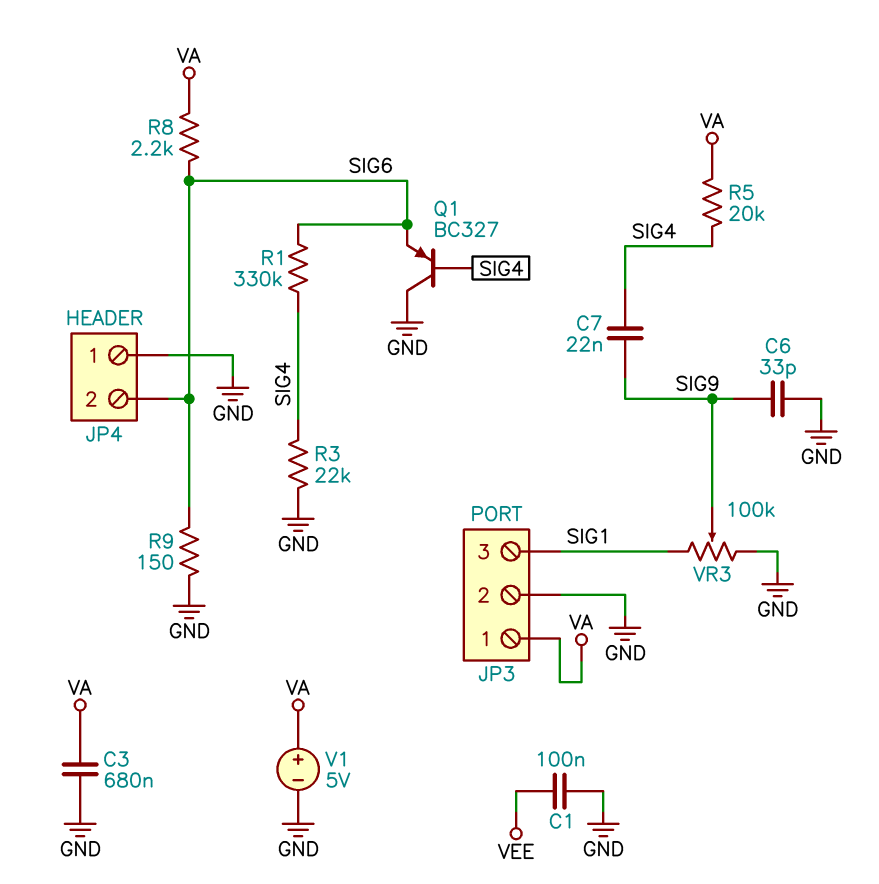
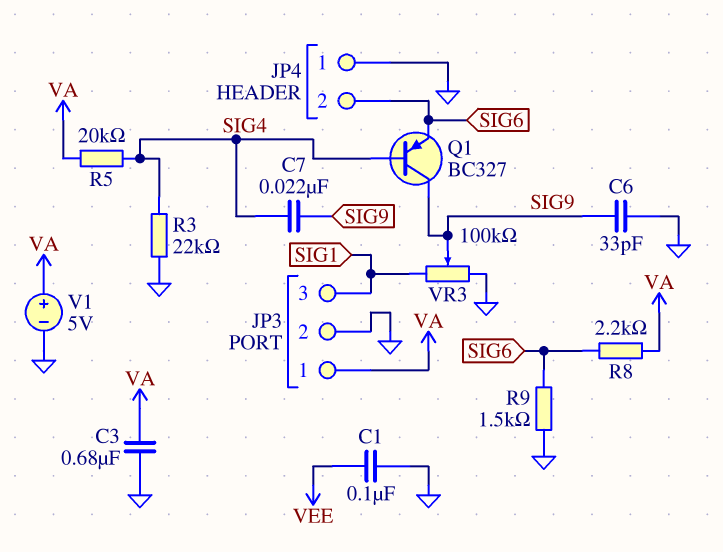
Q1: PNP BC327 (B SIG4, C GND, E SIG6) -> PNP BC327 (B SIG4, C SIG9, E SIG6)
R1: 330k (SIG4, SIG6) -> none
R9: 150 (GND, SIG6) -> 1.5k (GND, SIG6)

